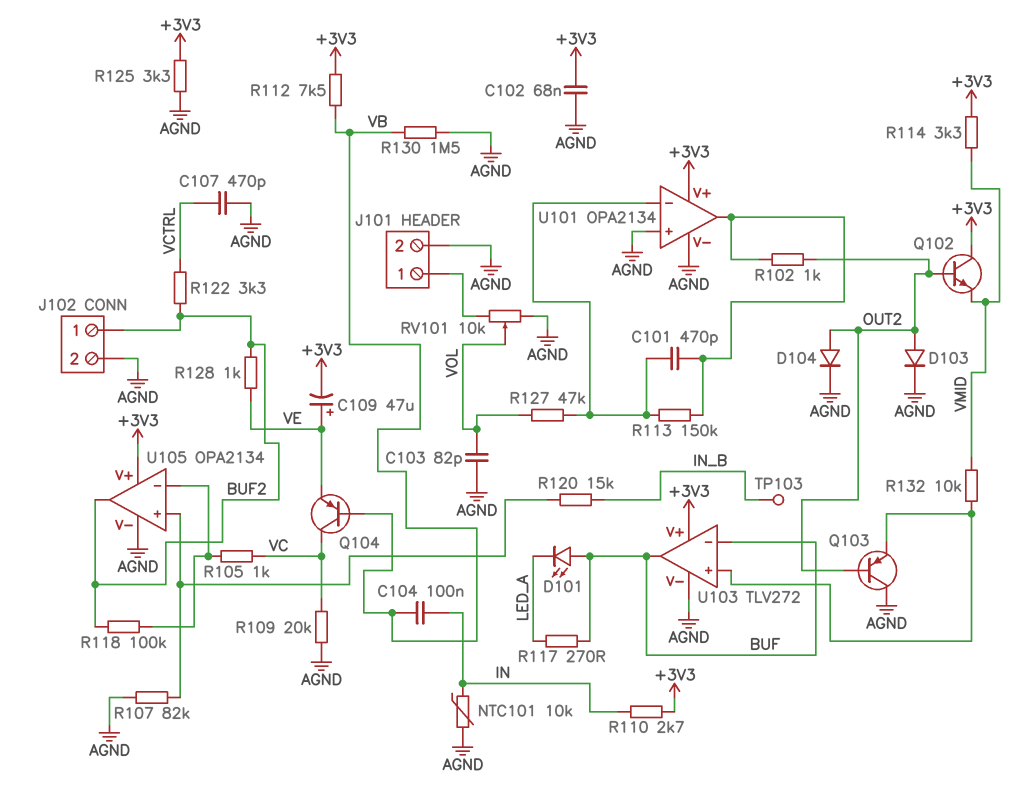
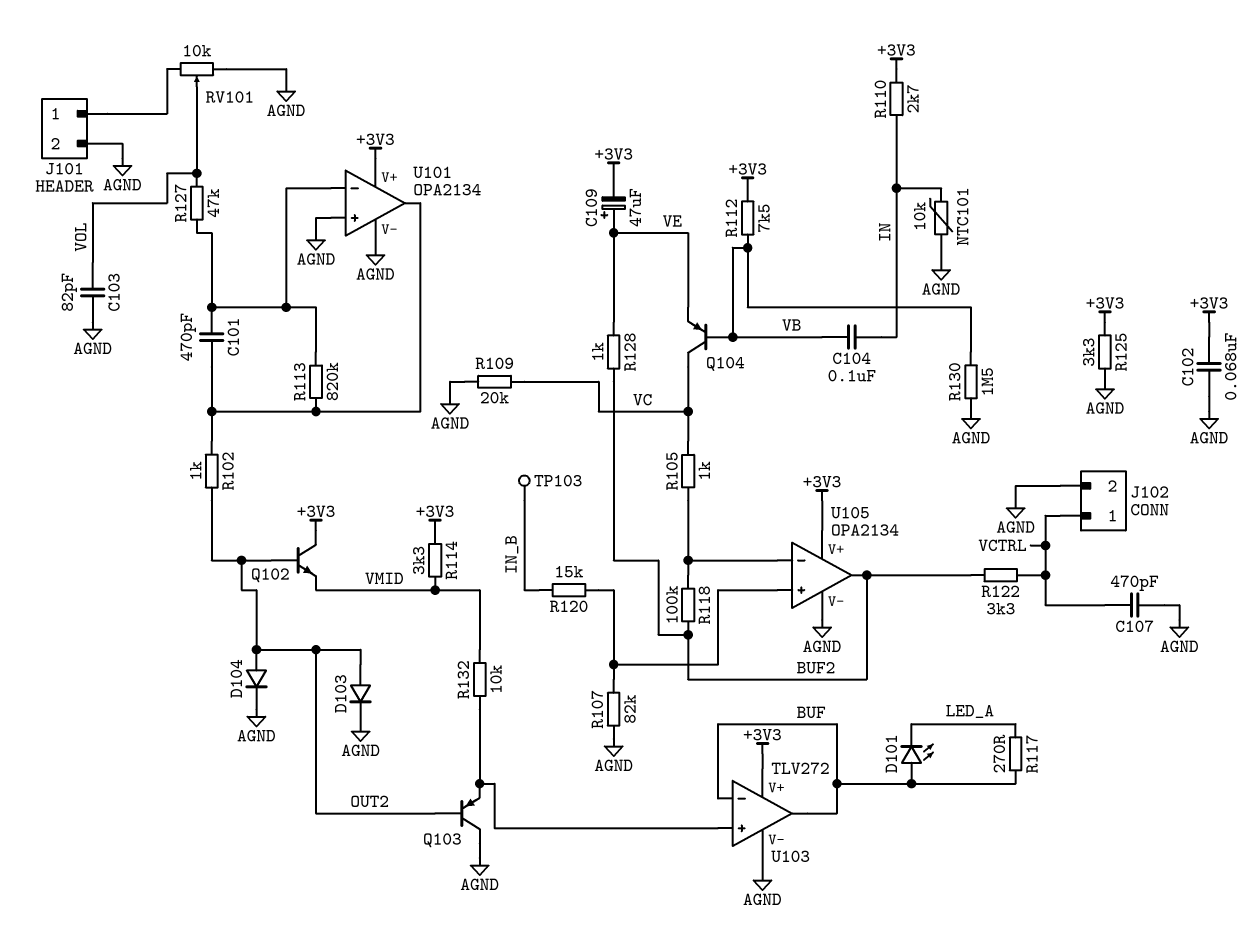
J102 pin 1: BUF2 -> VCTRL
R113: 150k (U101/in-, U101/out) -> 820k (U101/in-, U101/out)

